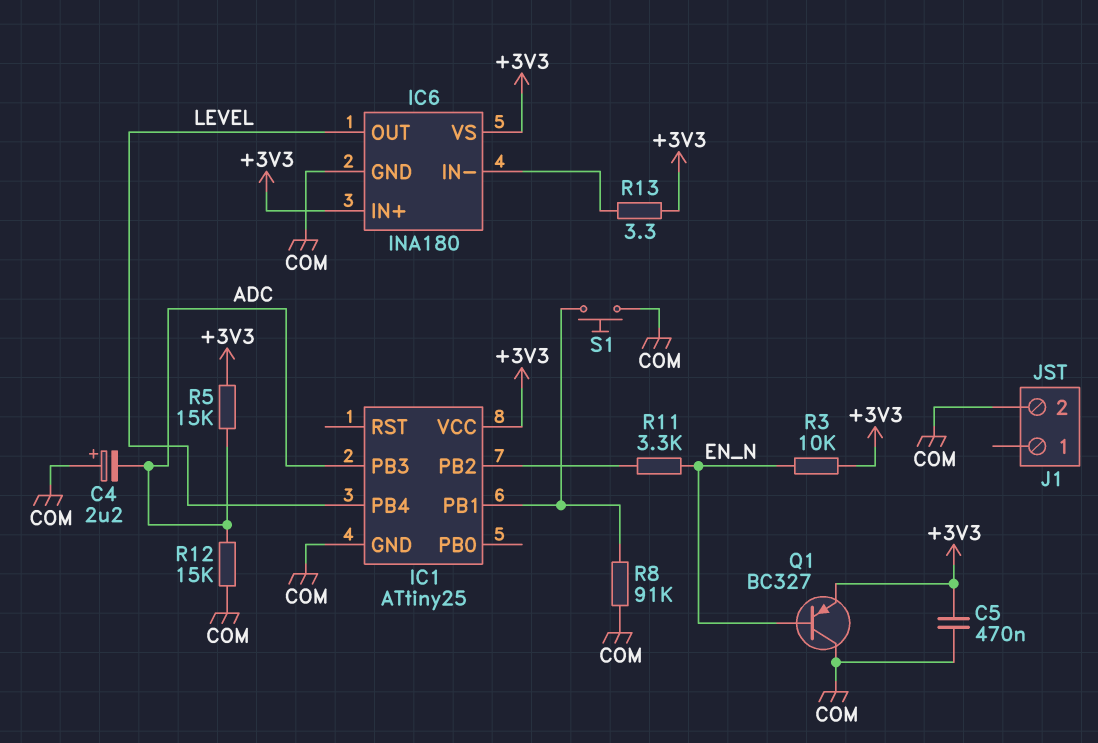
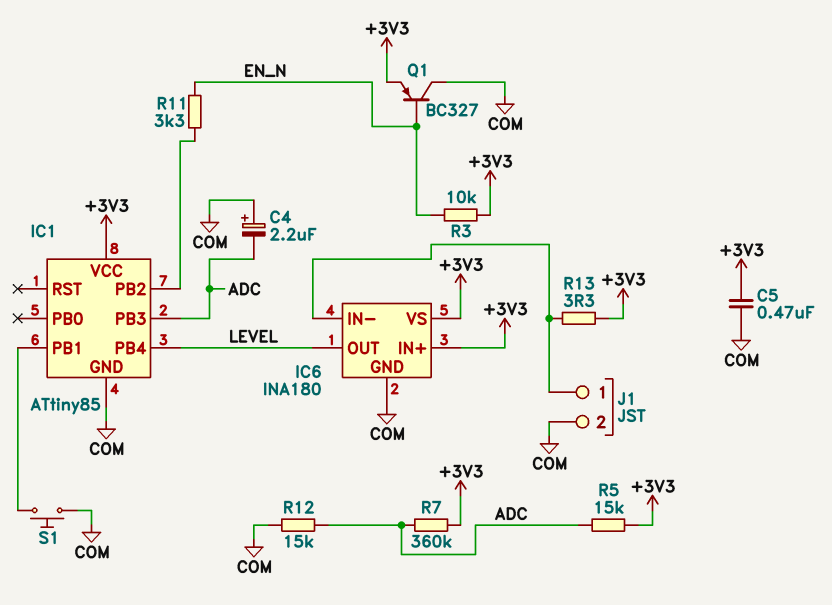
IC1: ATtiny25 -> ATtiny85
J1 pin 1: none -> IC6/IN-
R7: none -> 360k (+3V3, ADC)
R8: 91k (COM, IC1/PB1) -> none

